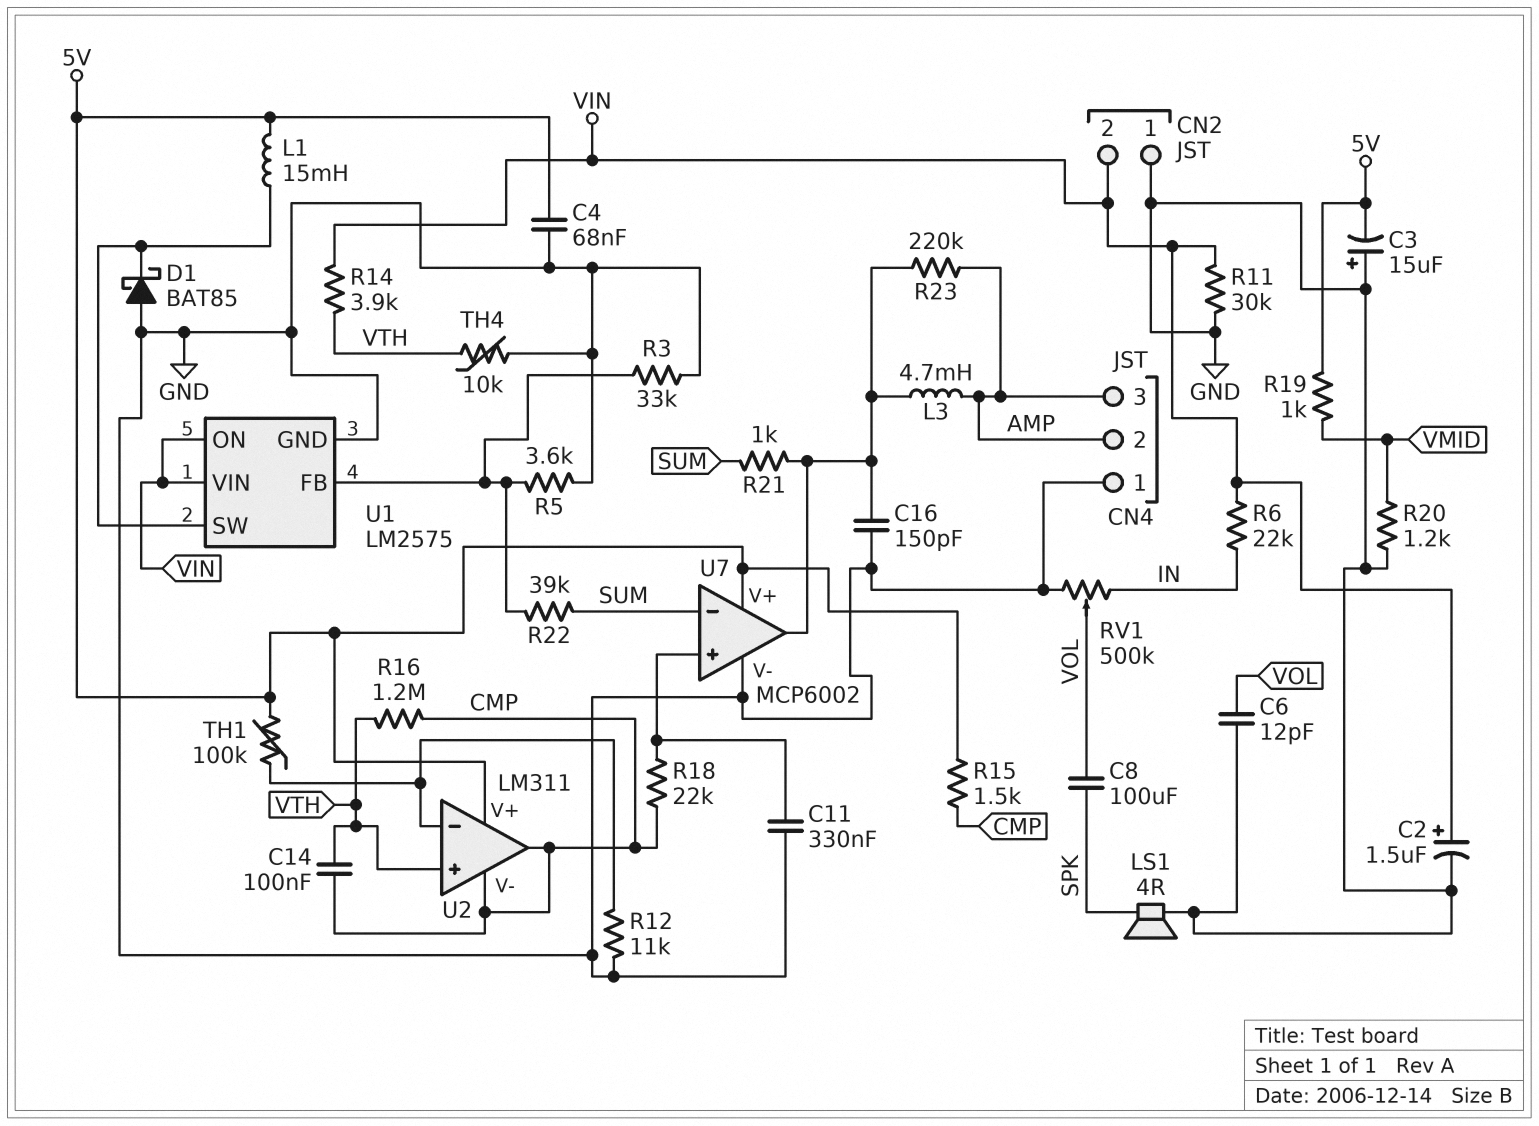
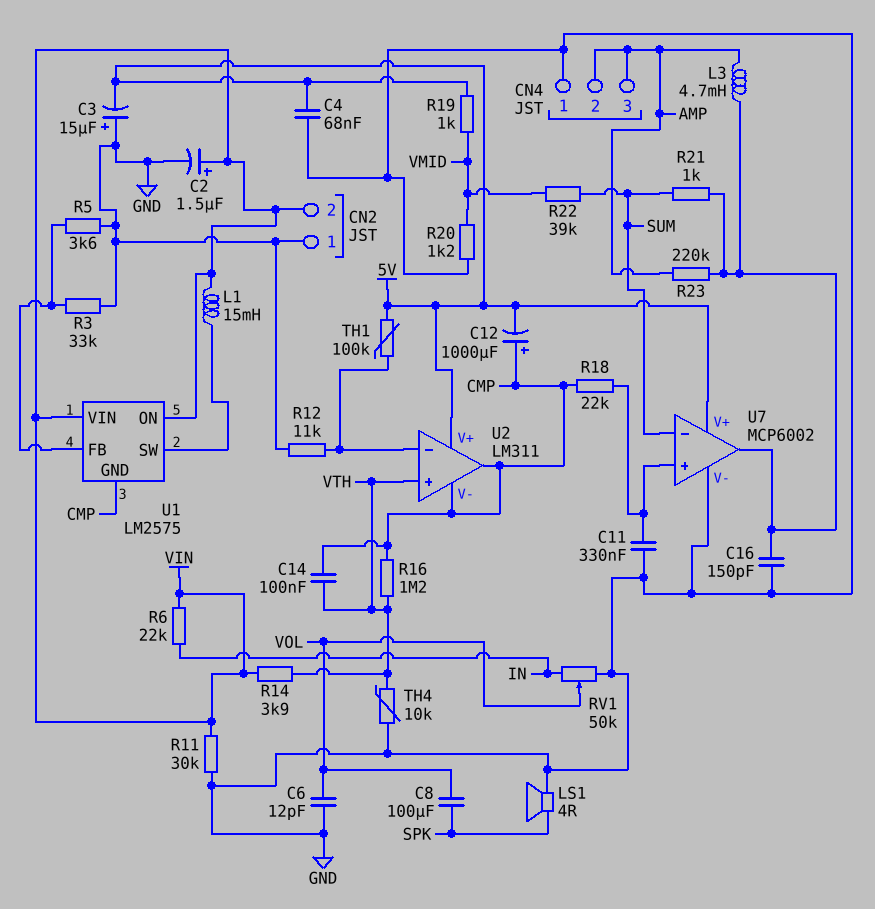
C12: none -> 1000uF (plus CMP, minus 5V)
D1: schottky BAT85 (A GND, K U1/SW) -> none
L1: 15mH (5V, U1/SW) -> 15mH (U1/SW, VIN)
R15: 1.5k (5V, CMP) -> none
R22: 39k (SUM, U1/FB) -> 39k (SUM, VMID)
RV1: 500k (GND, IN, wiper VOL) -> 50k (GND, IN, wiper VOL)
U1 pin GND: GND -> CMP

